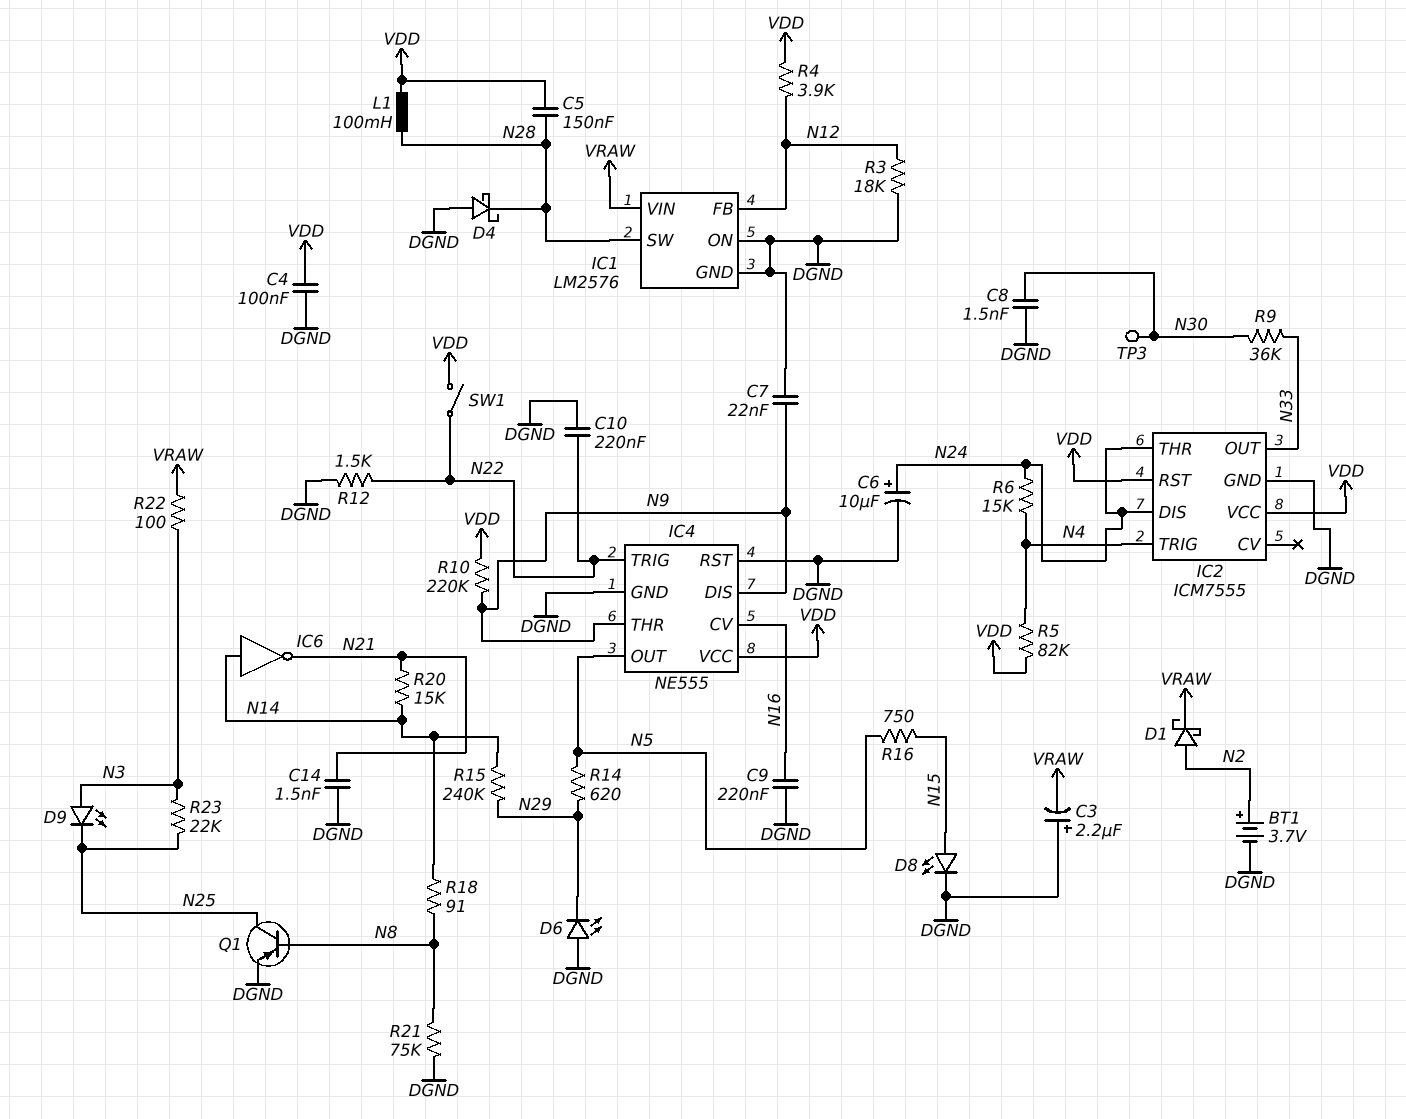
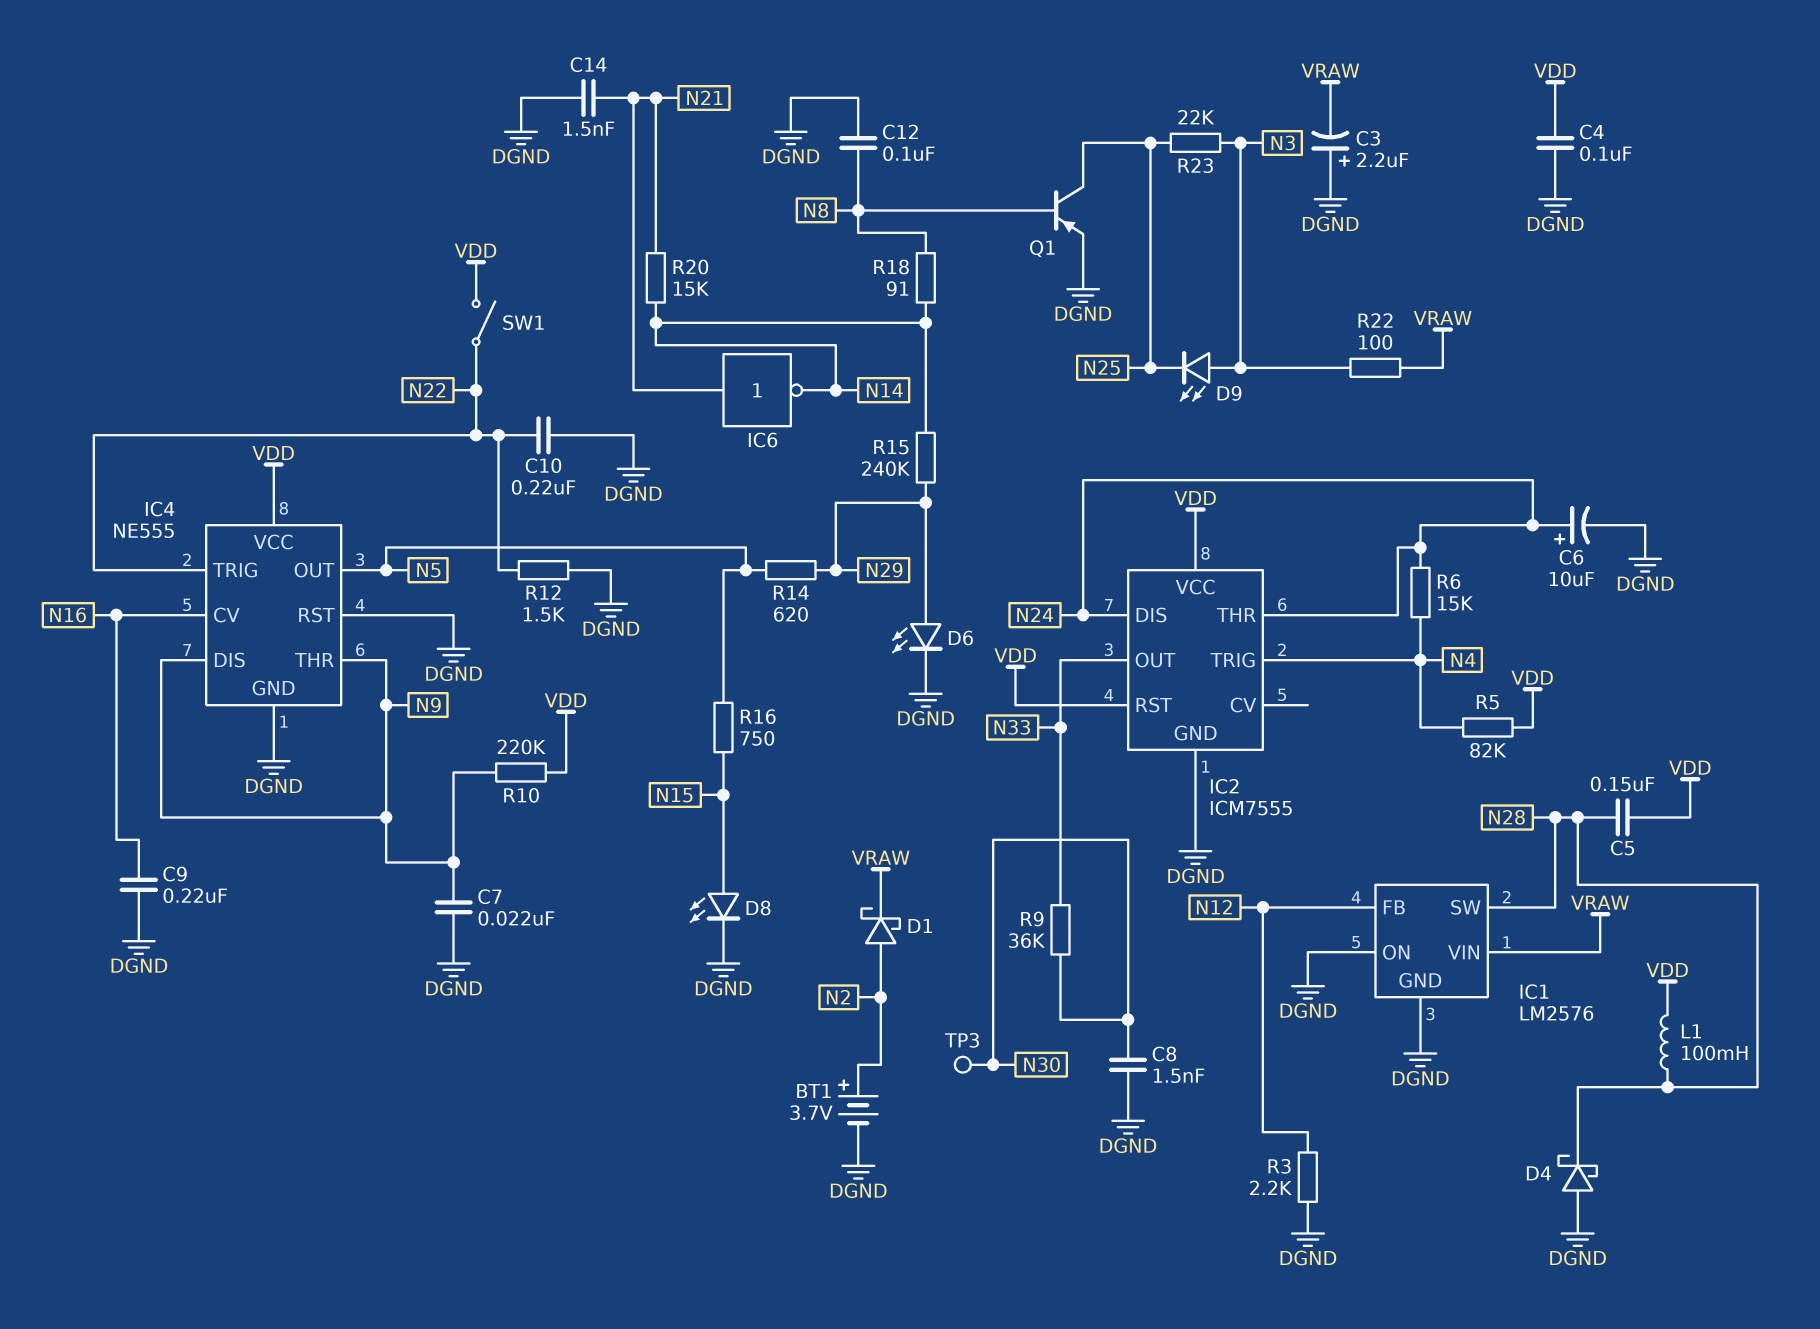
C12: none -> 100nF (DGND, N8)
D6: LED (A DGND, K N29) -> LED (A N29, K DGND)
IC6: NOT (in N14, out N21) -> NOT (in N21, out N14)
R3: 18k (DGND, N12) -> 2.2k (DGND, N12)
R4: 3.9k (N12, VDD) -> none
R21: 75k (DGND, N8) -> none

